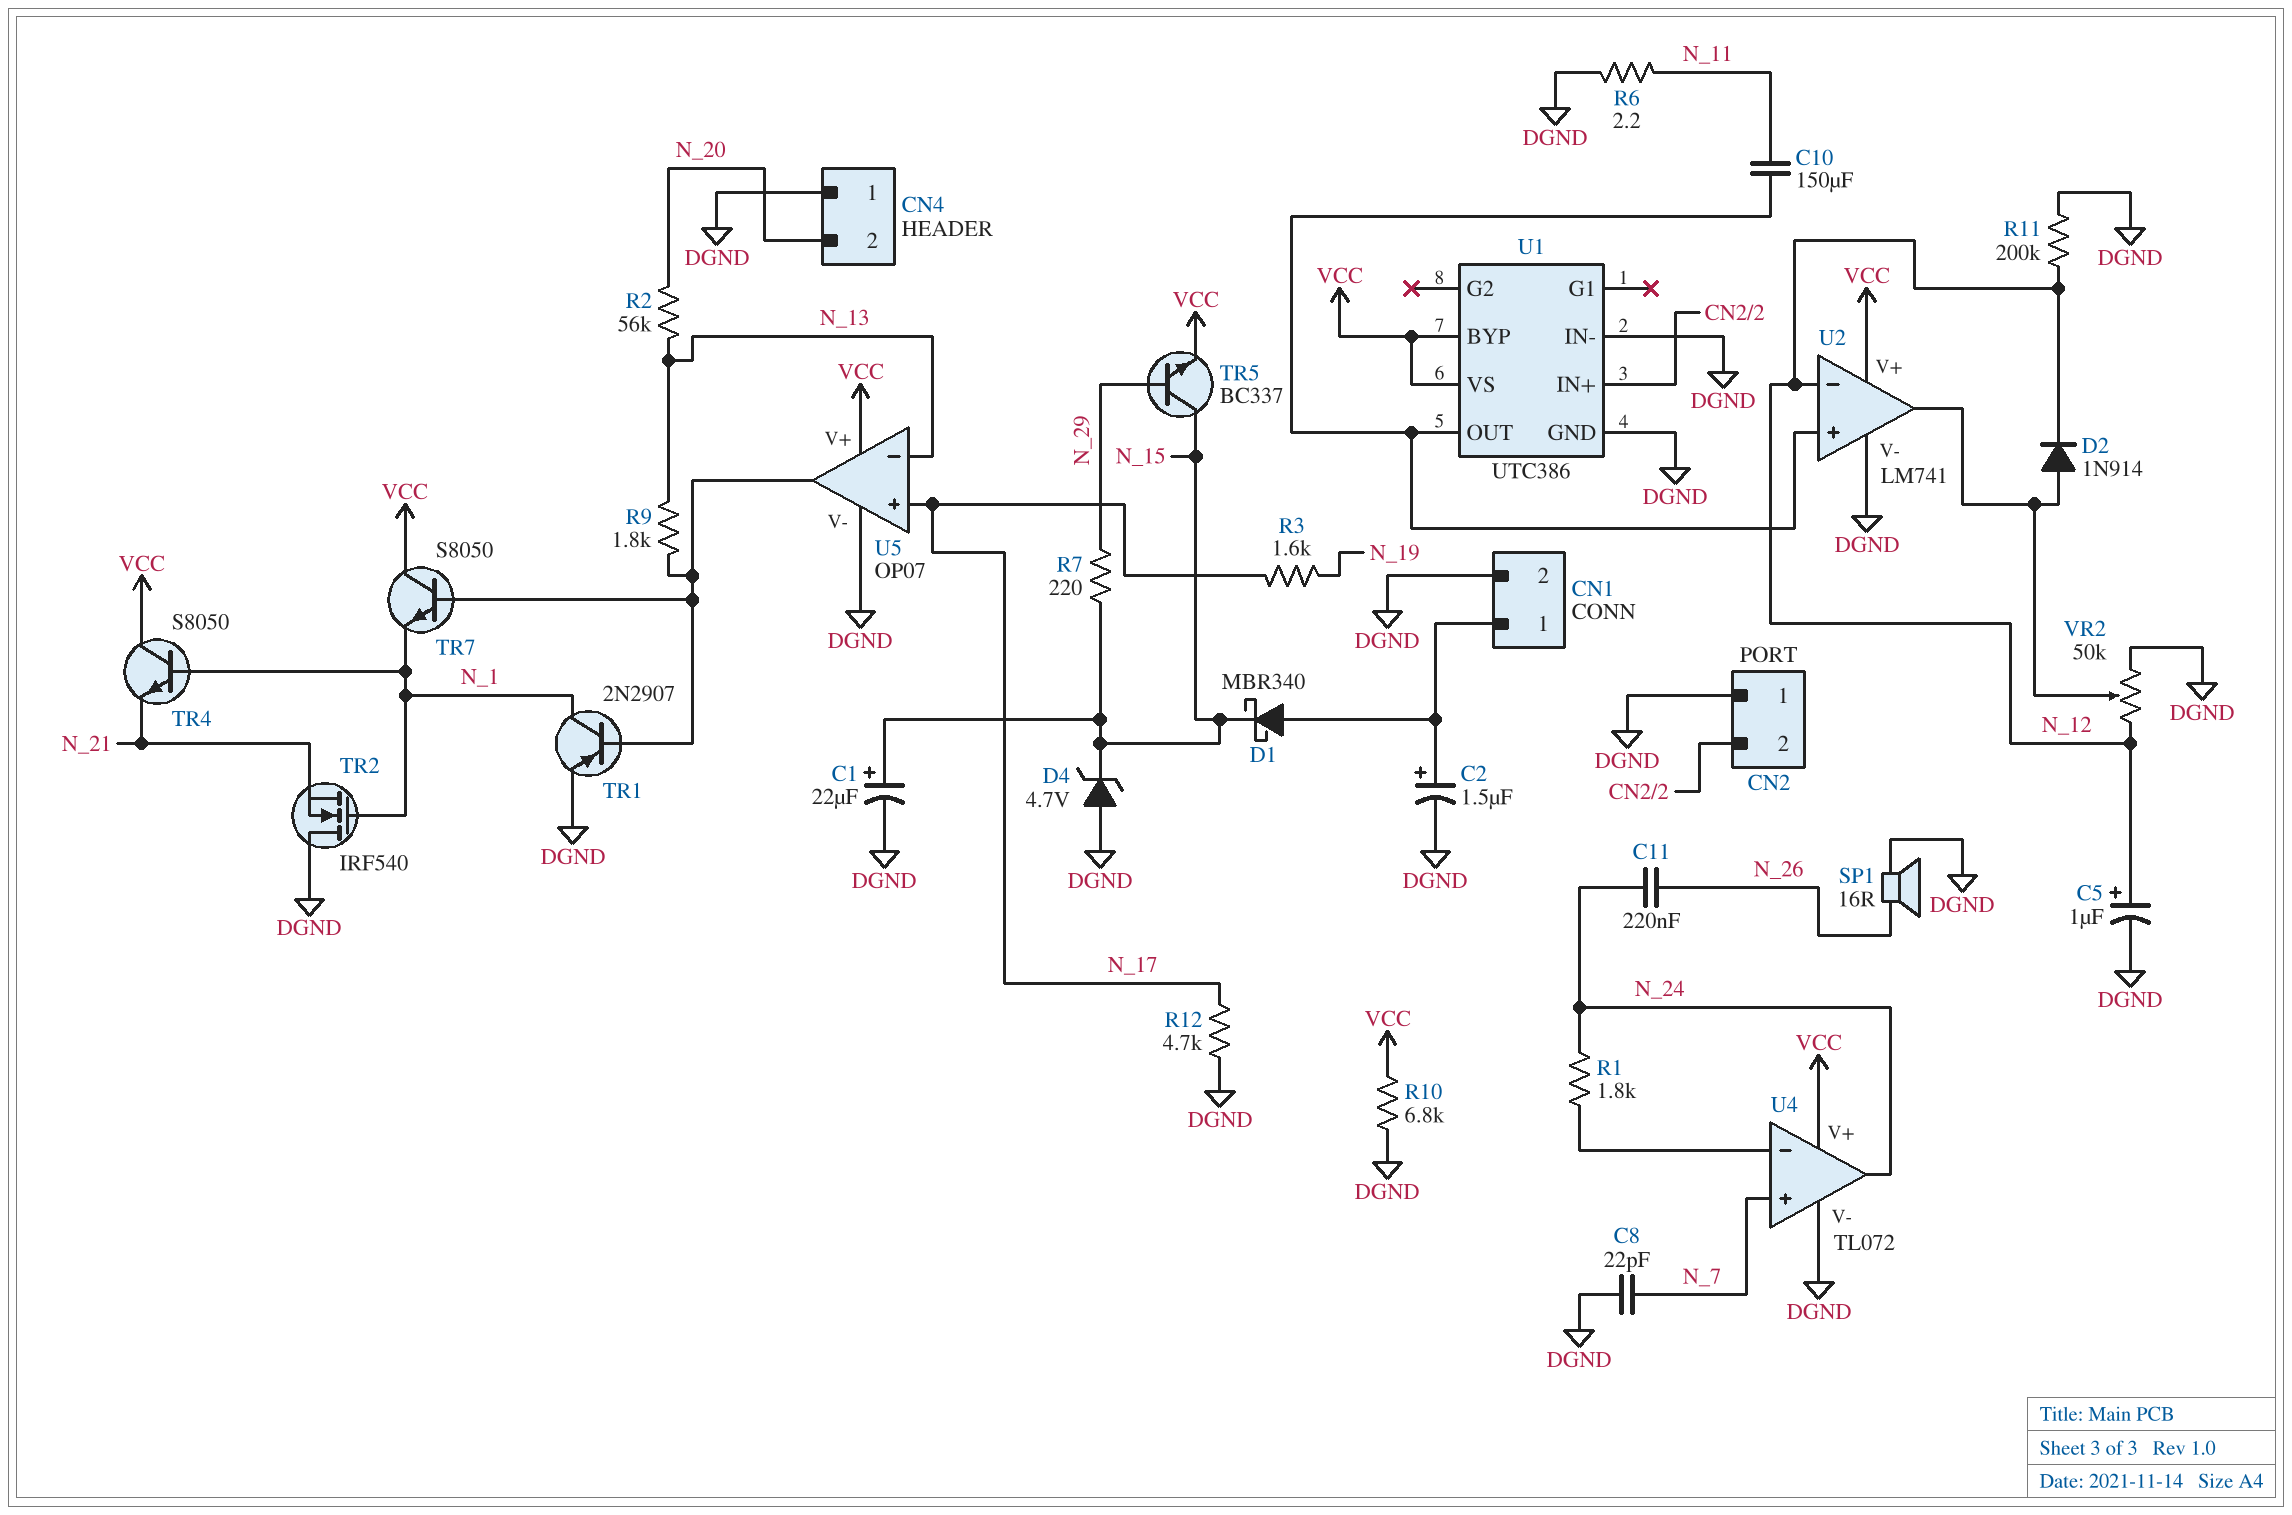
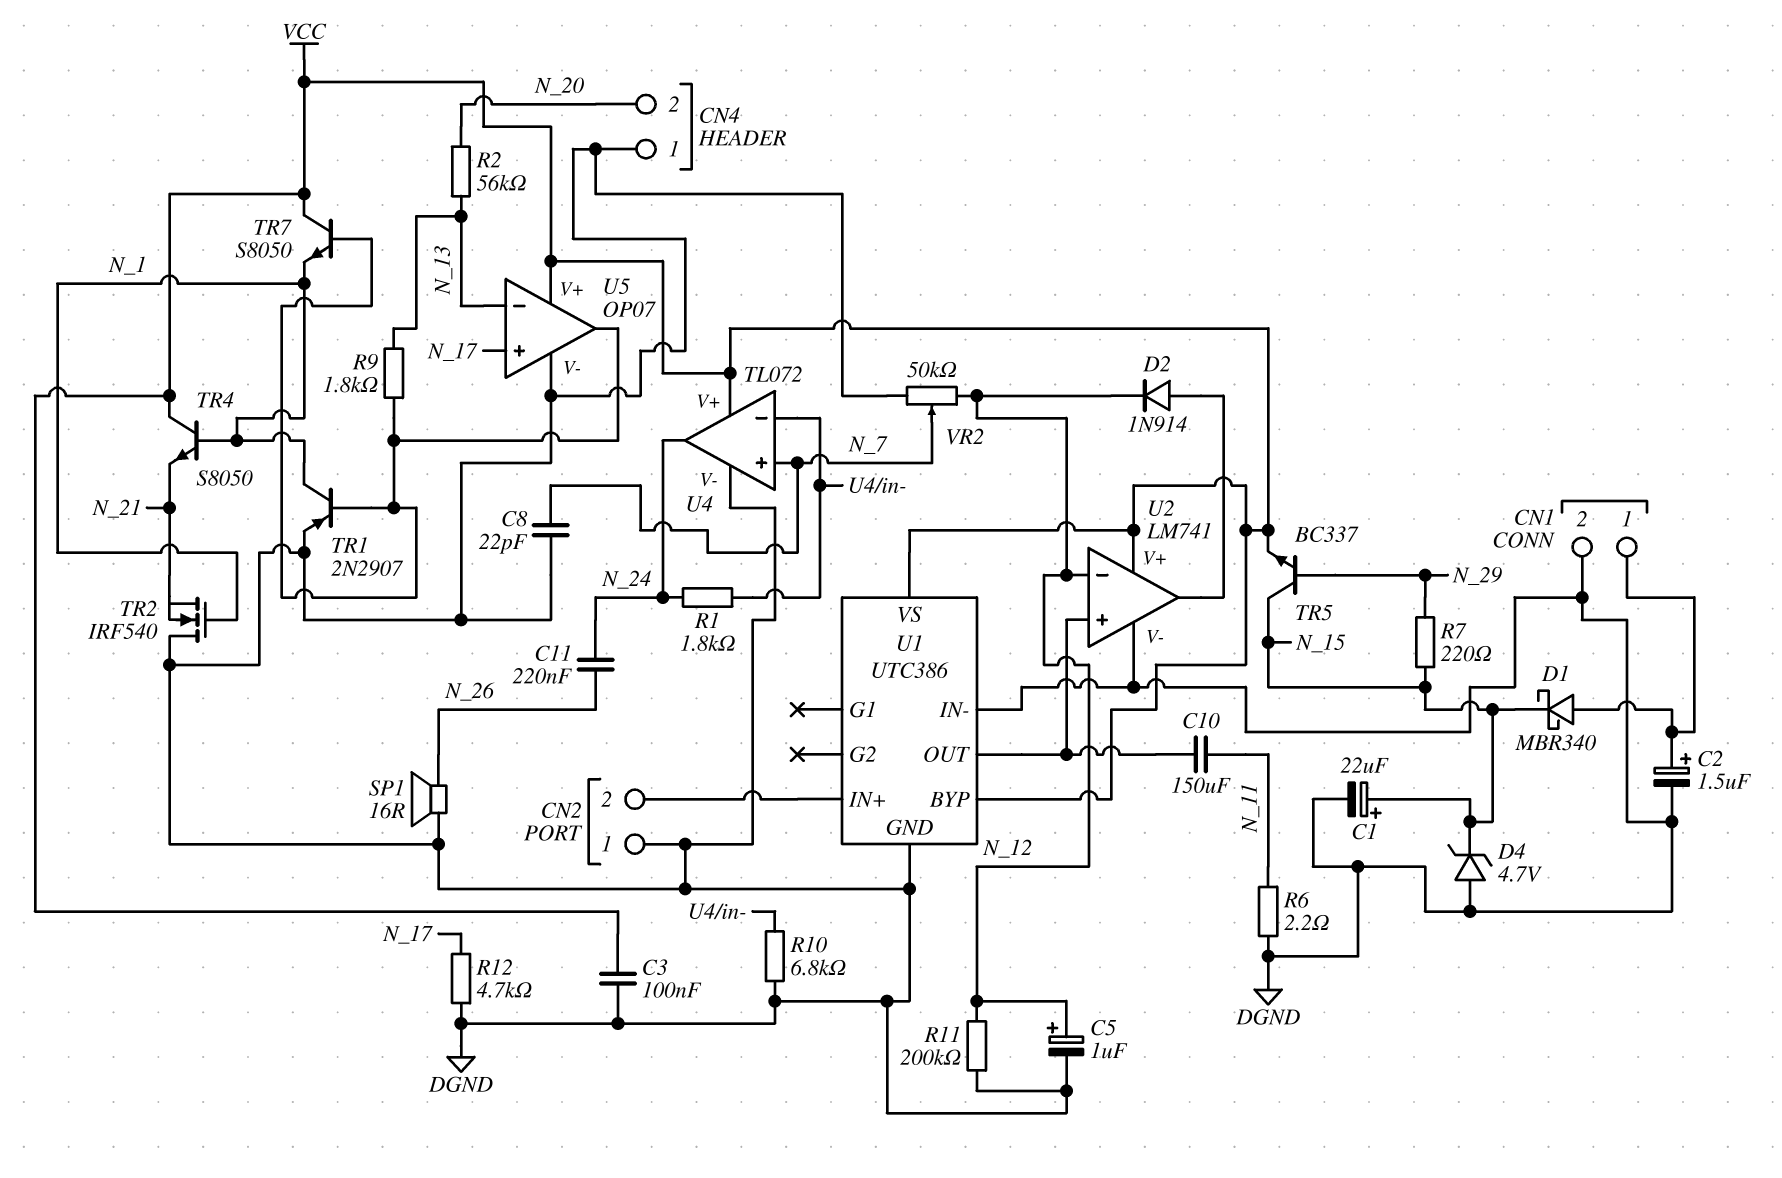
C3: none -> 100nF (DGND, VCC)
R3: 1.6k (N_17, N_19) -> none
R10: 6.8k (DGND, VCC) -> 6.8k (DGND, U4/in-)
VR2: 50k (DGND, N_12, wiper U2/out) -> 50k (DGND, N_12, wiper N_7)

